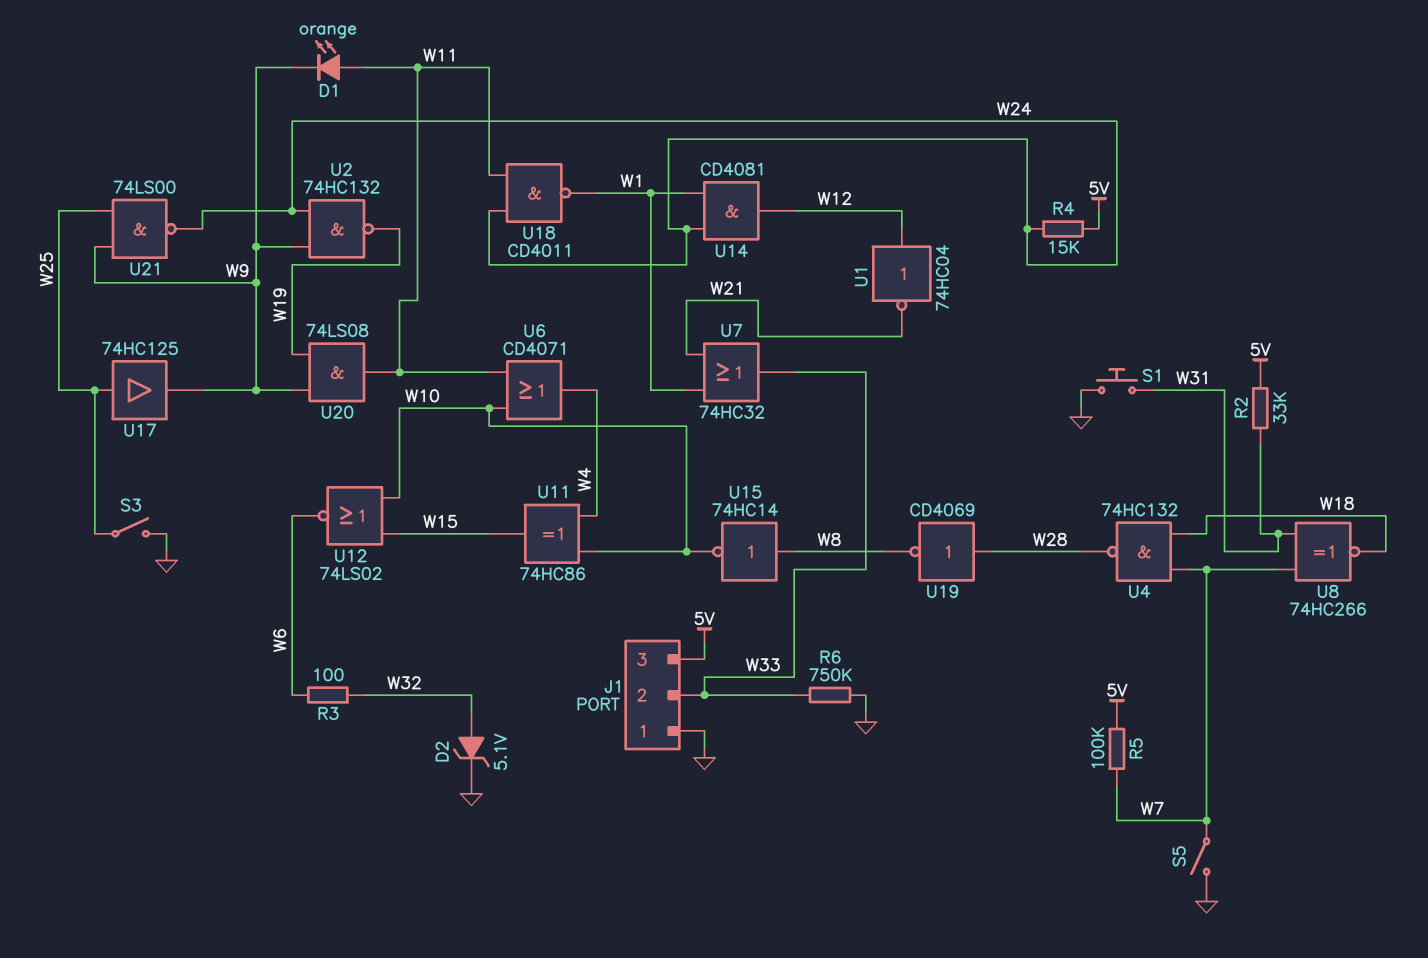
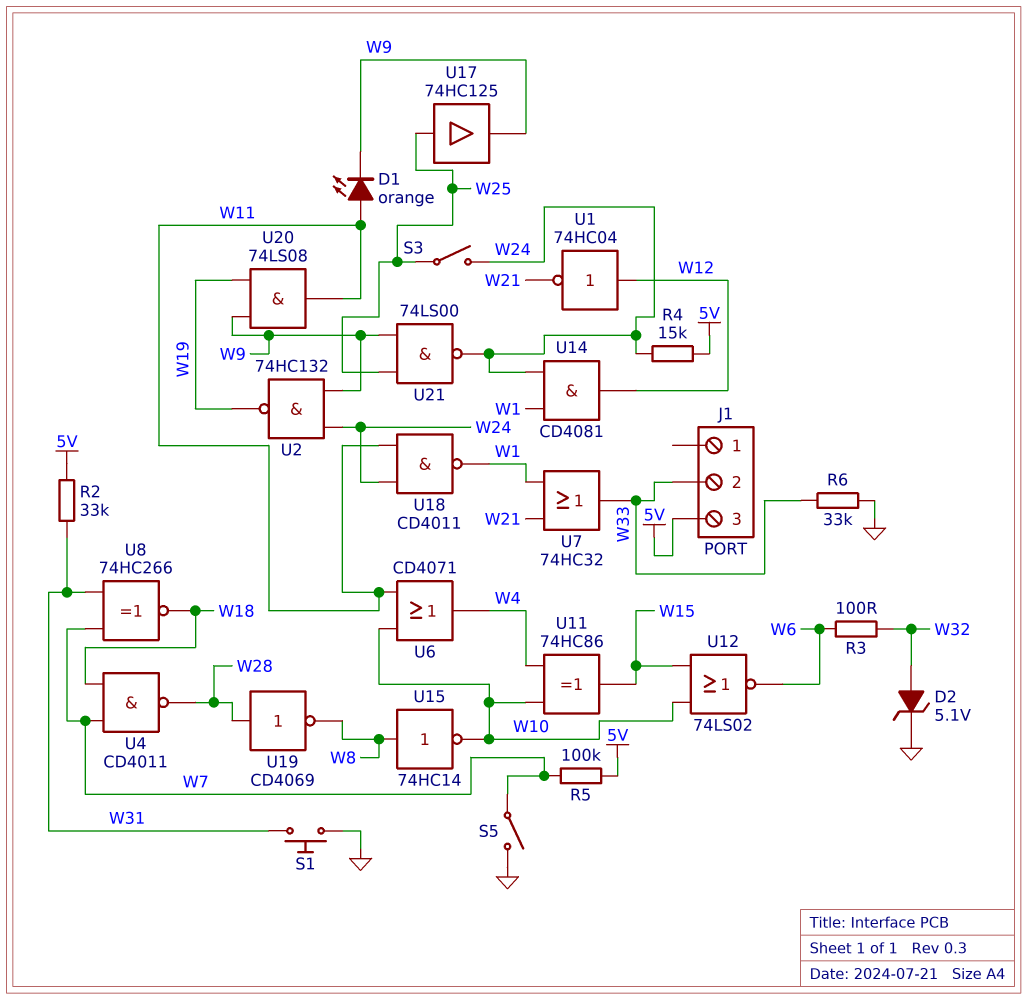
J1 pin 1: GND -> none
R6: 750k (GND, W33) -> 33k (GND, W33)
S3: switch (GND, W25) -> switch (W24, W25)
U4: NAND 74HC132 (in W7, in W18, out W28) -> NAND CD4011 (in W7, in W18, out W28)

